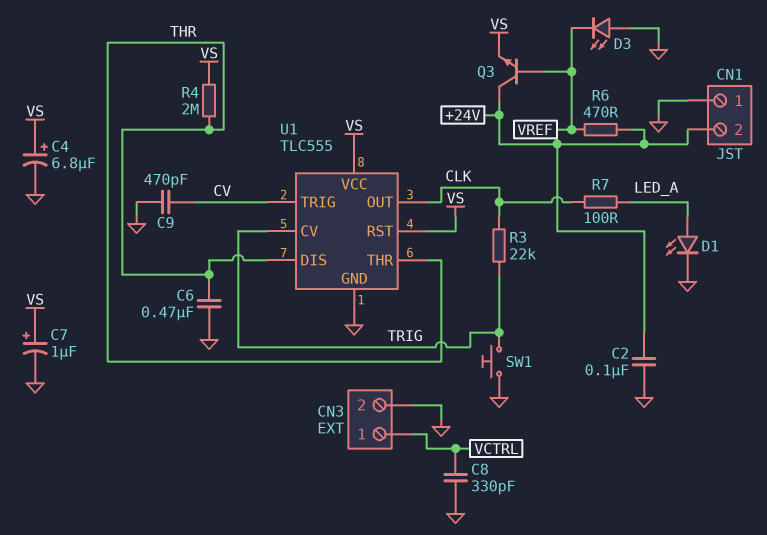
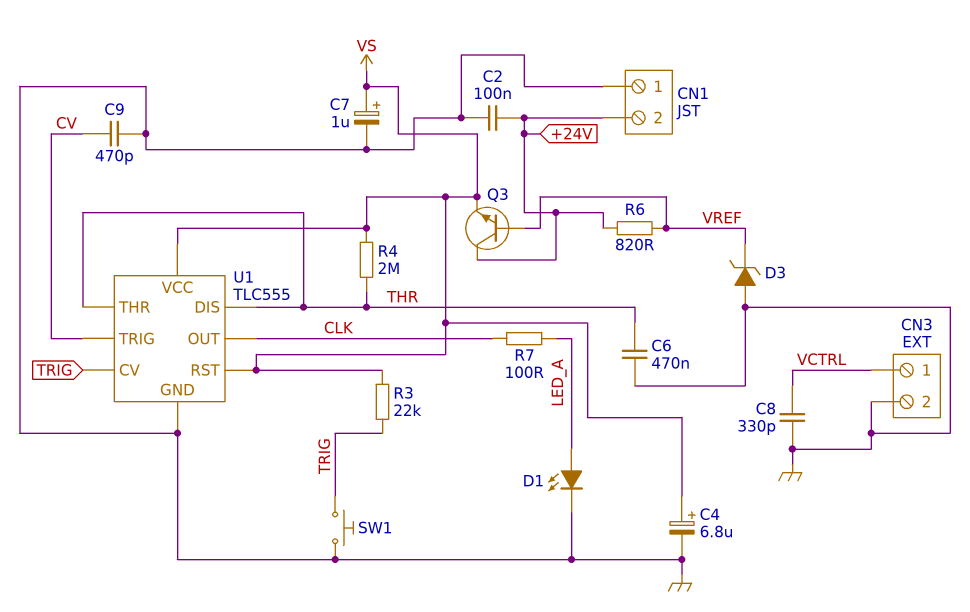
D3: LED (A GND, K VREF) -> zener (A GND, K VREF)
R3: 22k (CLK, TRIG) -> 22k (TRIG, VS)
R6: 470 (+24V, VREF) -> 820 (+24V, VREF)

